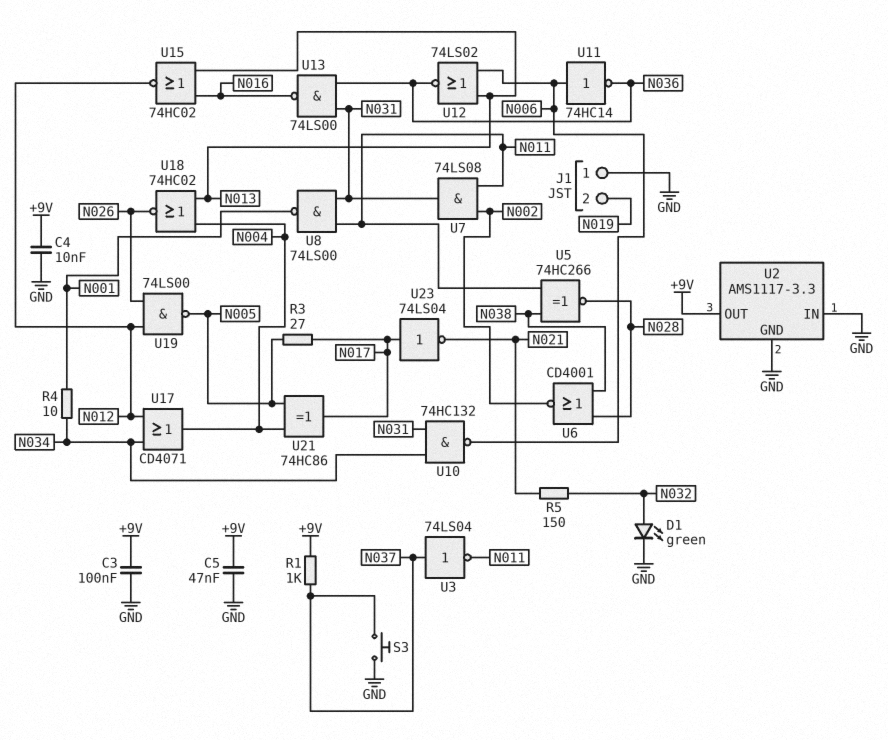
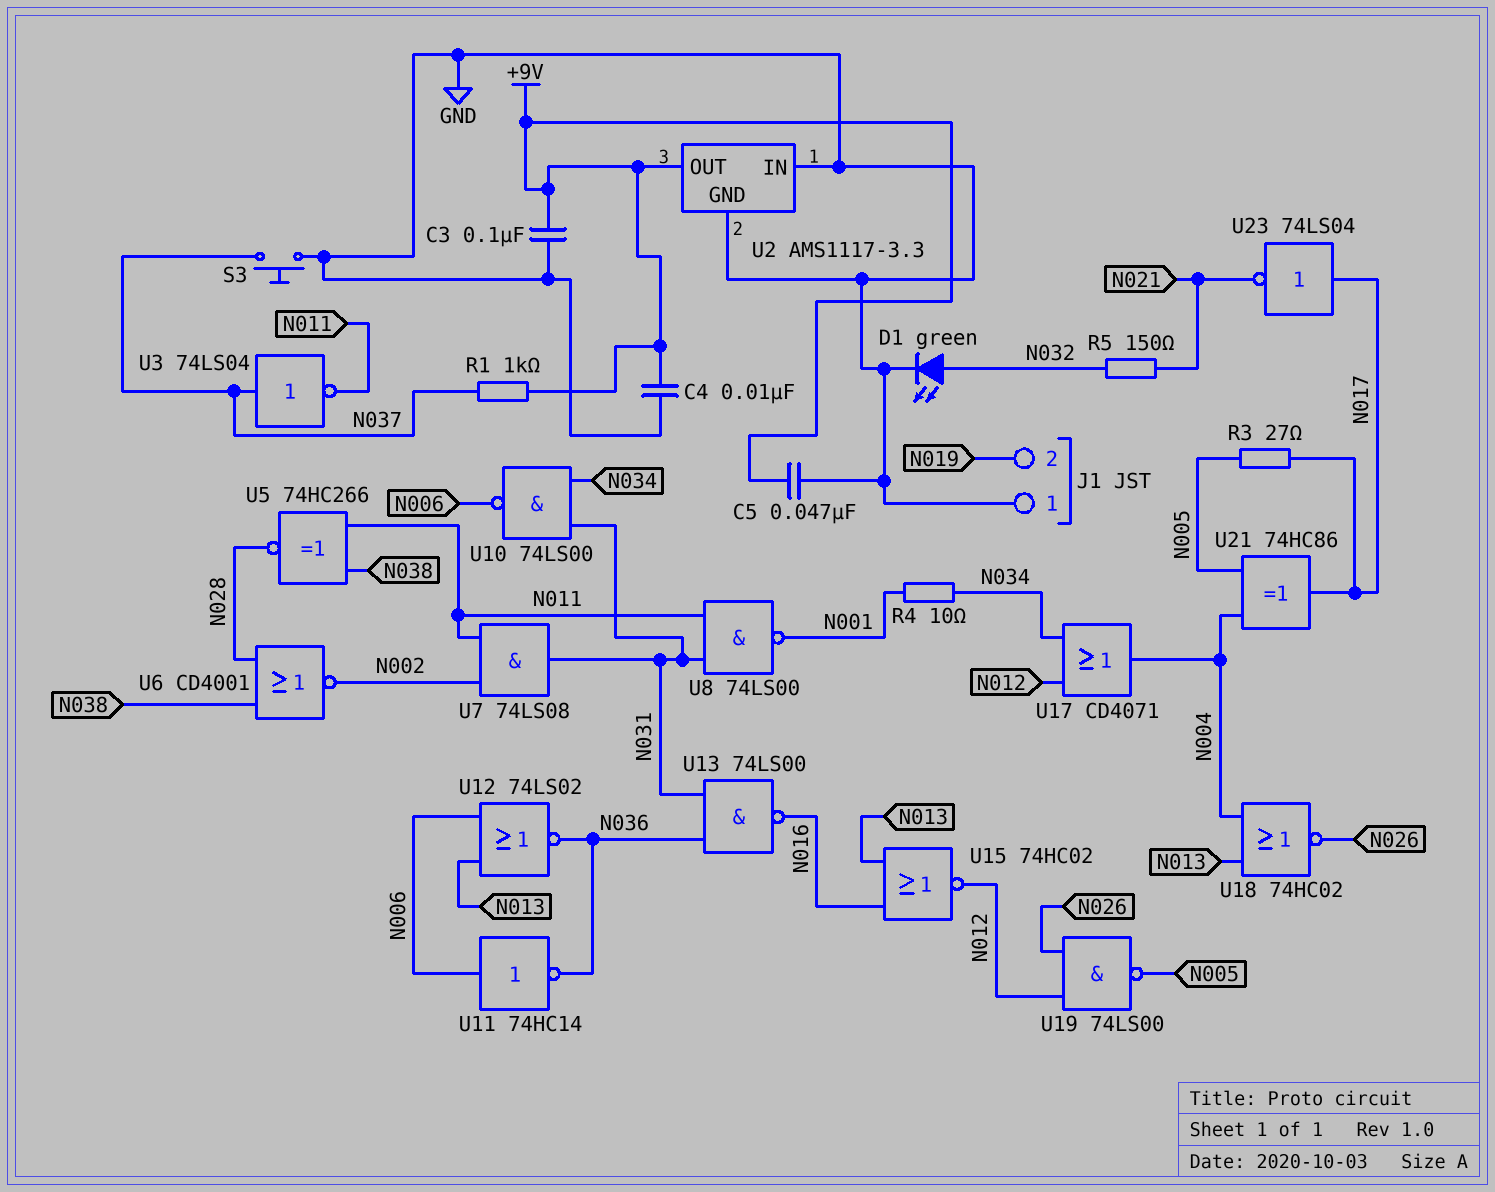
U10: NAND 74HC132 (in N031, in N034, out N006) -> NAND 74LS00 (in N031, in N034, out N006)

